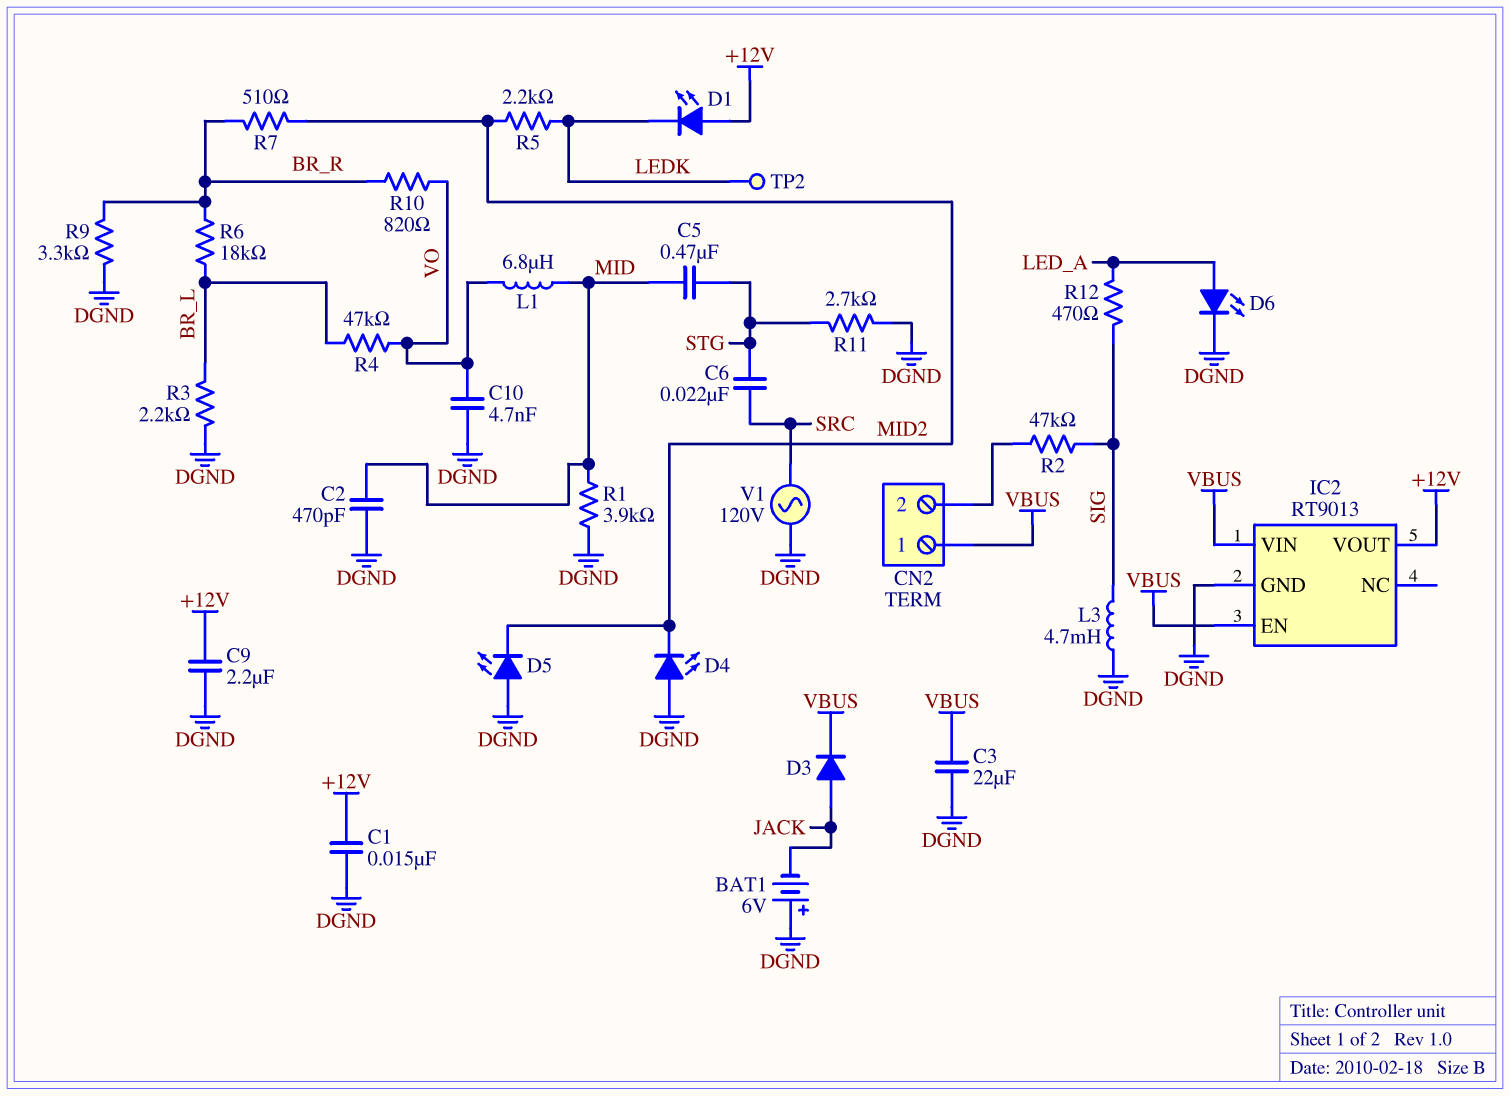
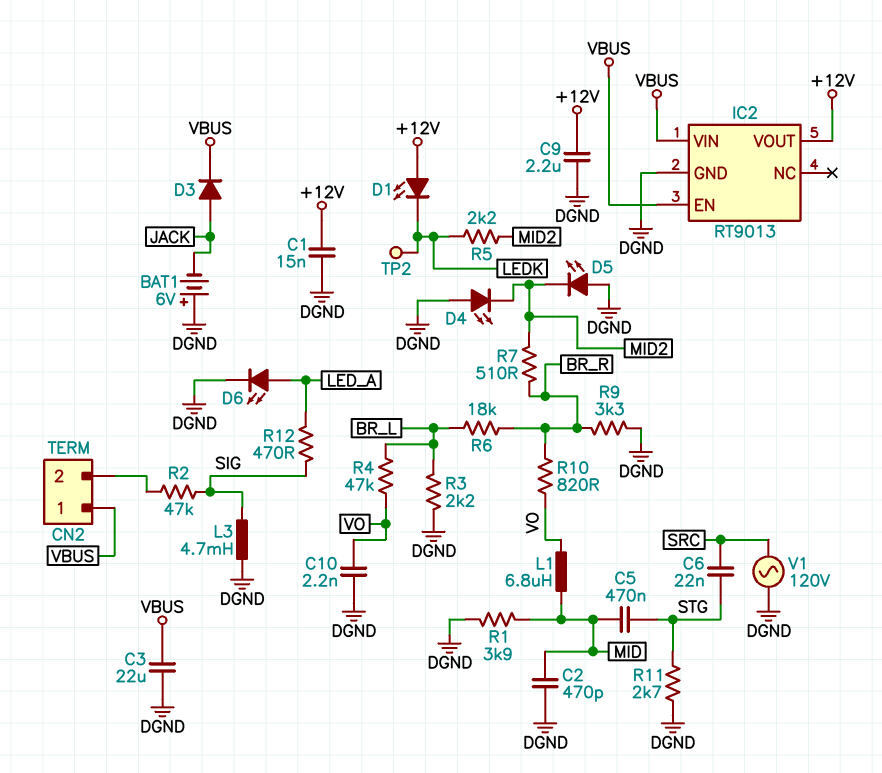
C10: 4.7nF (DGND, VO) -> 2.2nF (DGND, VO)

